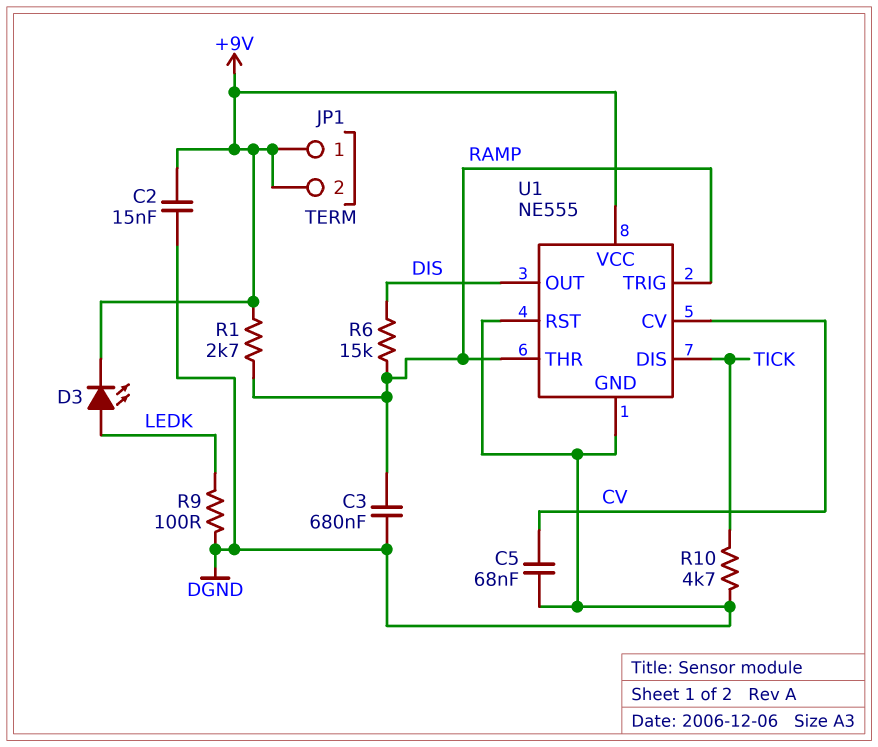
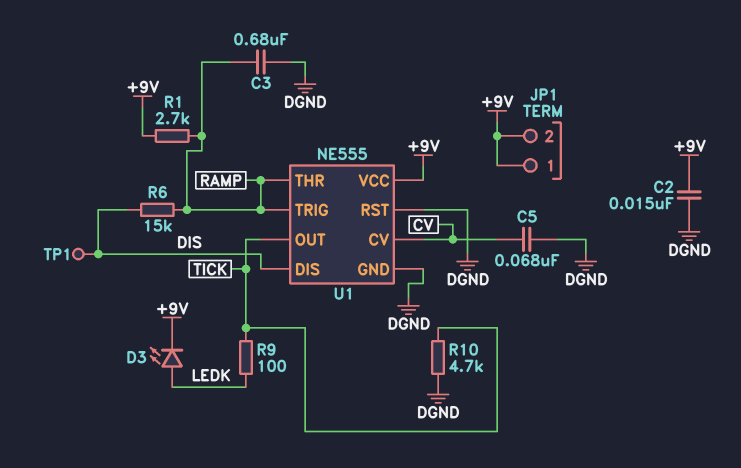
R9: 100 (DGND, LEDK) -> 100 (LEDK, TICK)
TP1: none -> test point (DIS)
U1 pin DIS: TICK -> DIS
U1 pin OUT: DIS -> TICK

